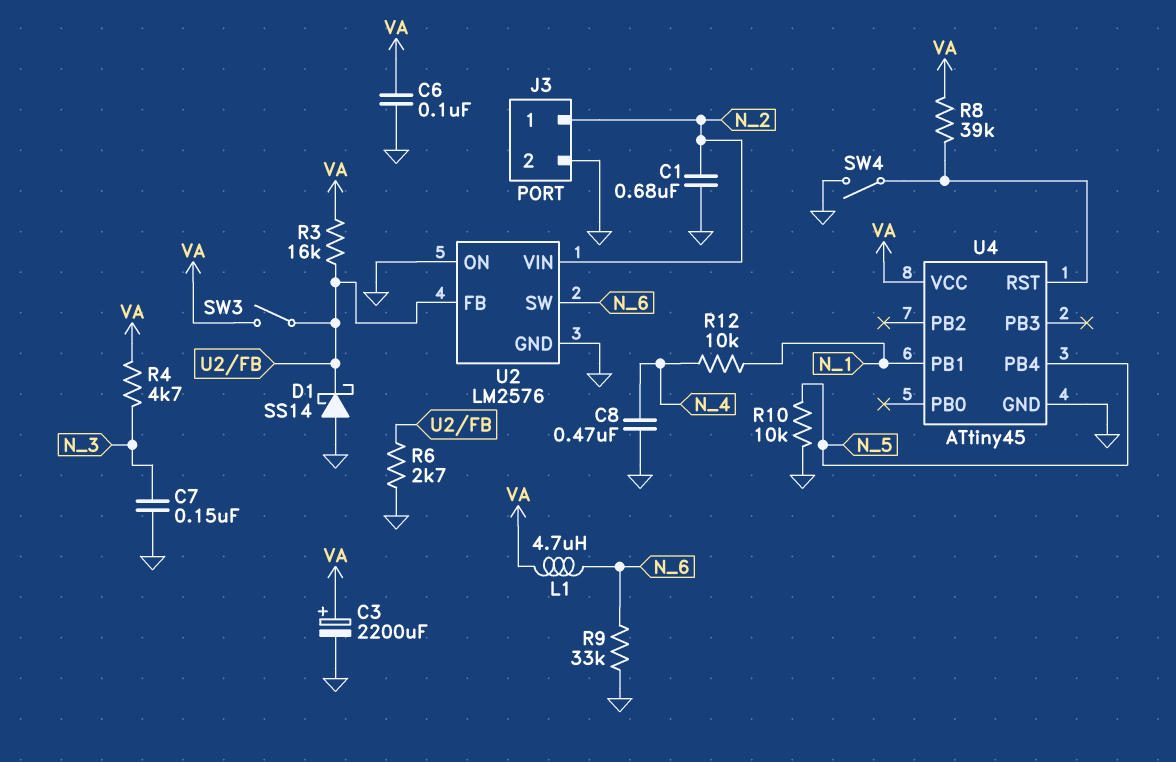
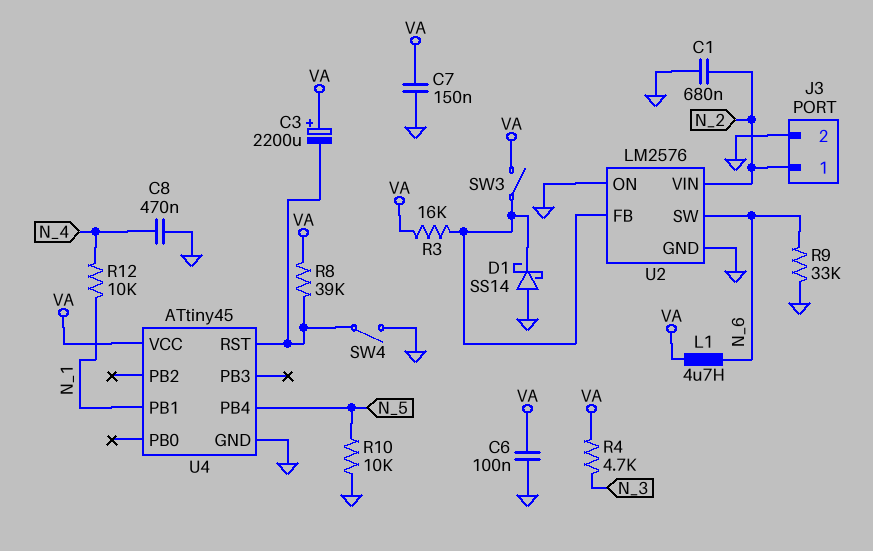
C3: 2200uF (plus VA, minus GND) -> 2200uF (plus VA, minus U4/RST)
C7: 150nF (GND, N_3) -> 150nF (GND, VA)
R6: 2.7k (GND, U2/FB) -> none

